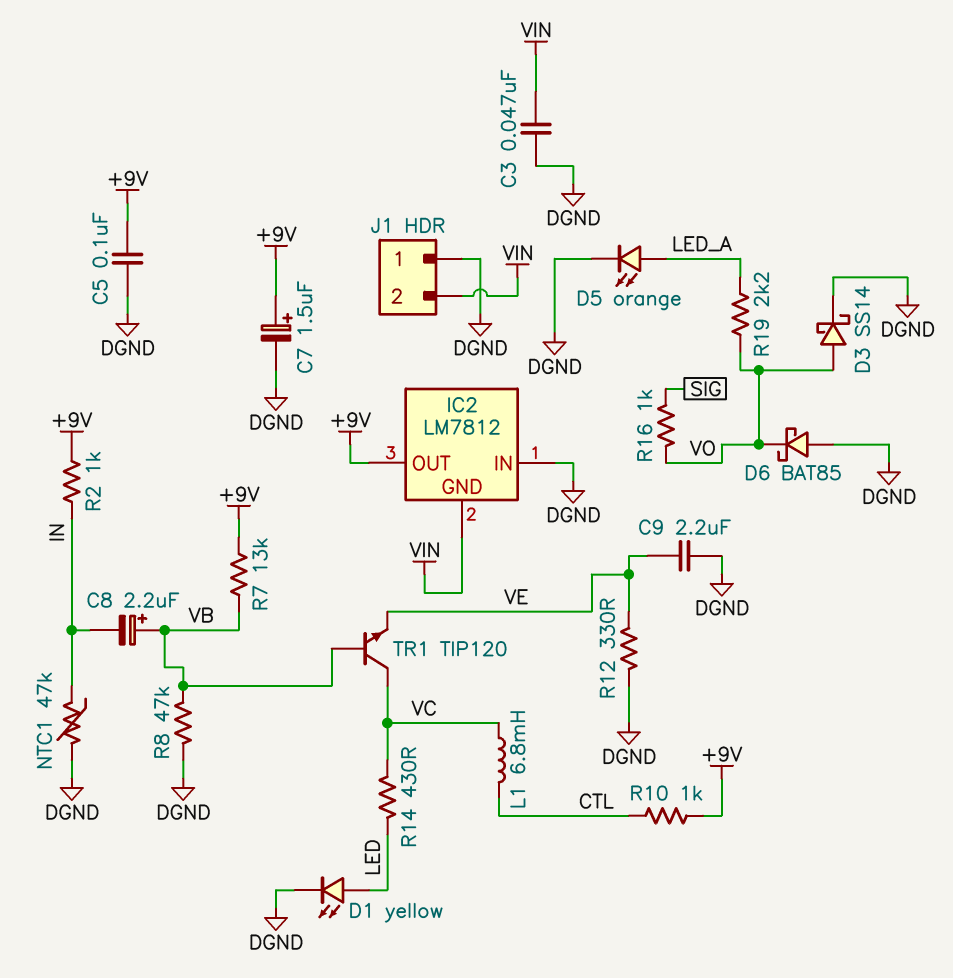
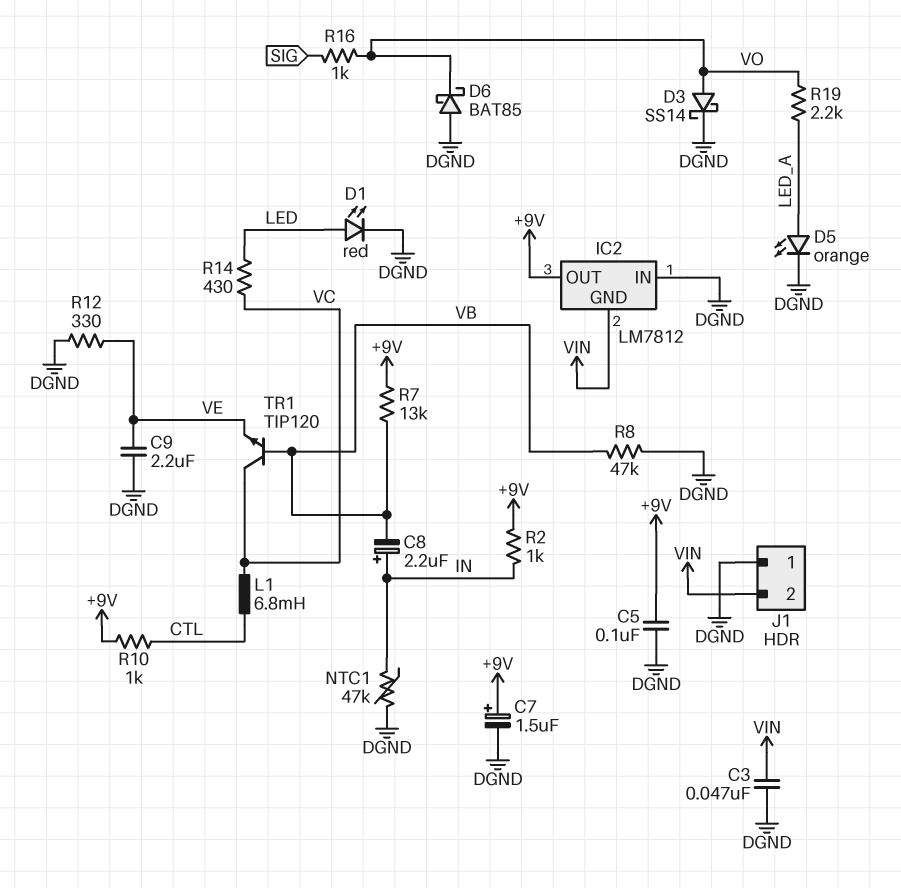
C8: 2.2uF (plus VB, minus IN) -> 2.2uF (plus IN, minus VB)
D1: LED yellow (A LED, K DGND) -> LED red (A LED, K DGND)

